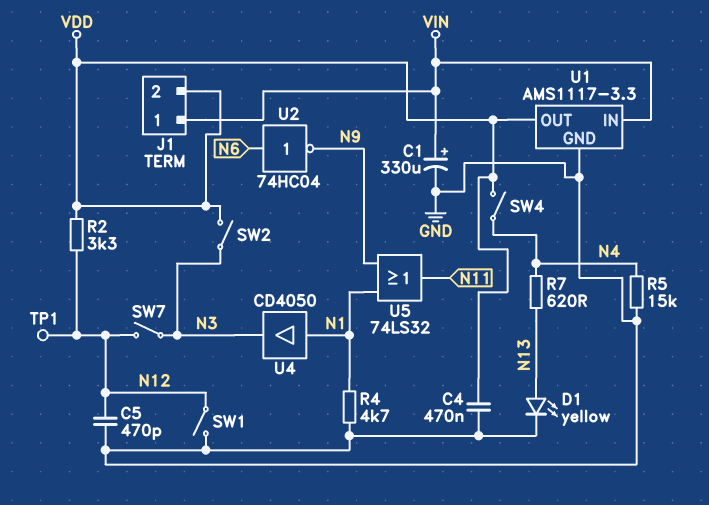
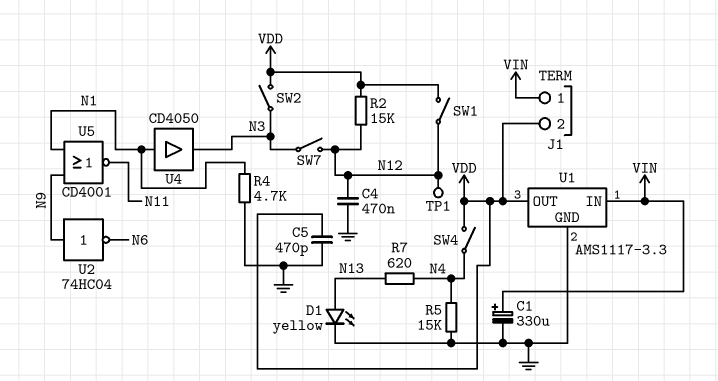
C4: 470nF (GND, VDD) -> 470nF (GND, N12)
C5: 470pF (GND, N12) -> 470pF (GND, VDD)
R2: 3.3k (N12, VDD) -> 15k (N12, VDD)
SW1: switch (GND, N12) -> switch (N12, VDD)
U2: NOT 74HC04 (in N6, out N9) -> NOT 74HC04 (in N9, out N6)
U5: OR 74LS32 (in N1, in N9, out N11) -> NOR CD4001 (in N1, in N9, out N11)

